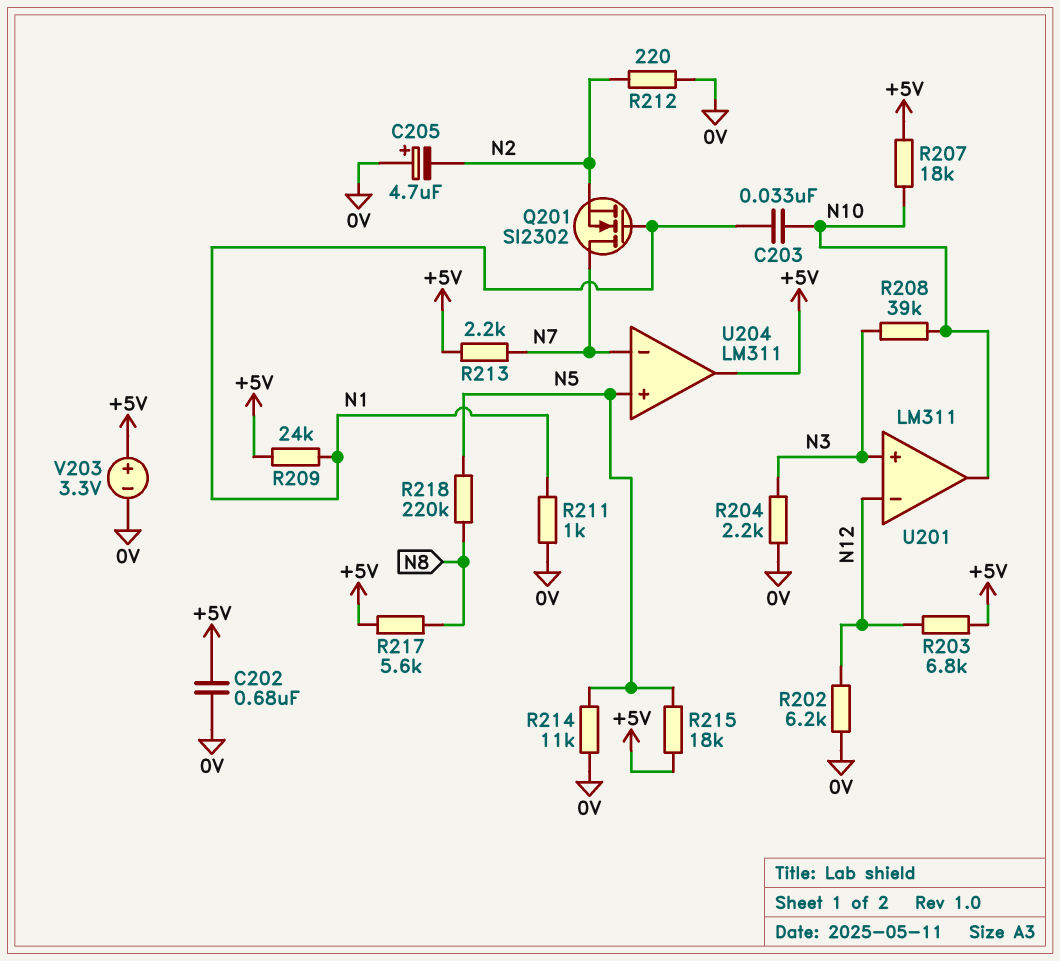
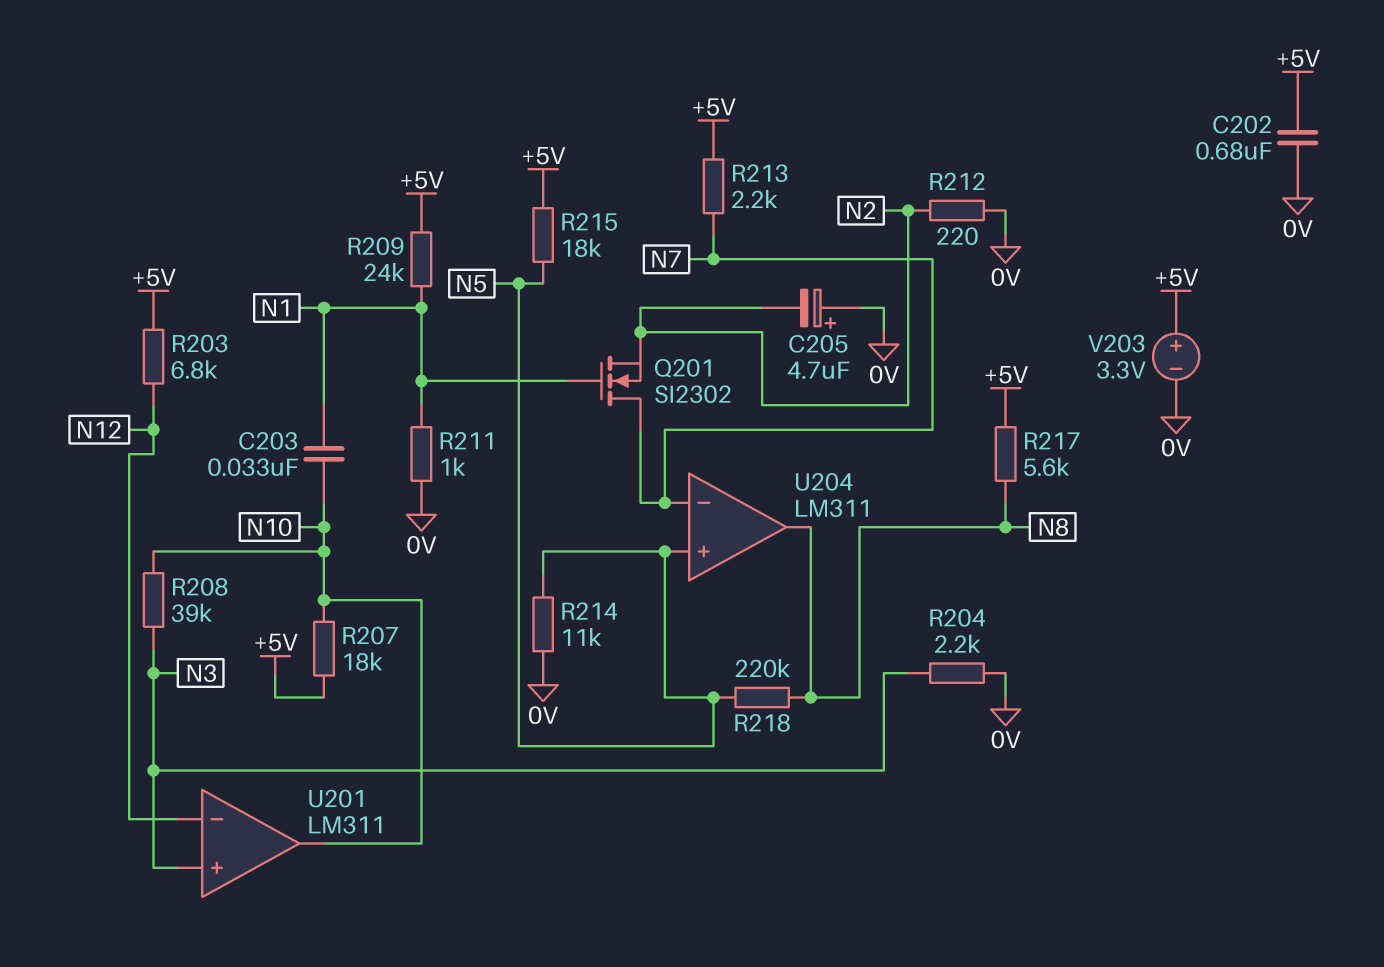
R202: 6.2k (0V, N12) -> none
U204 pin out: +5V -> N8

